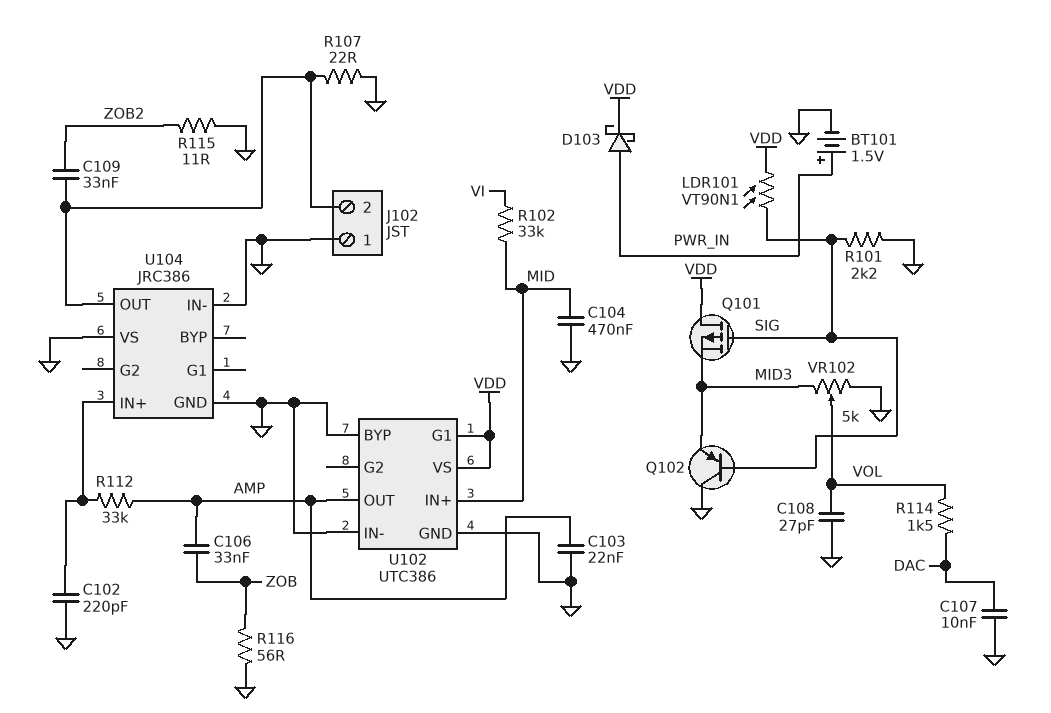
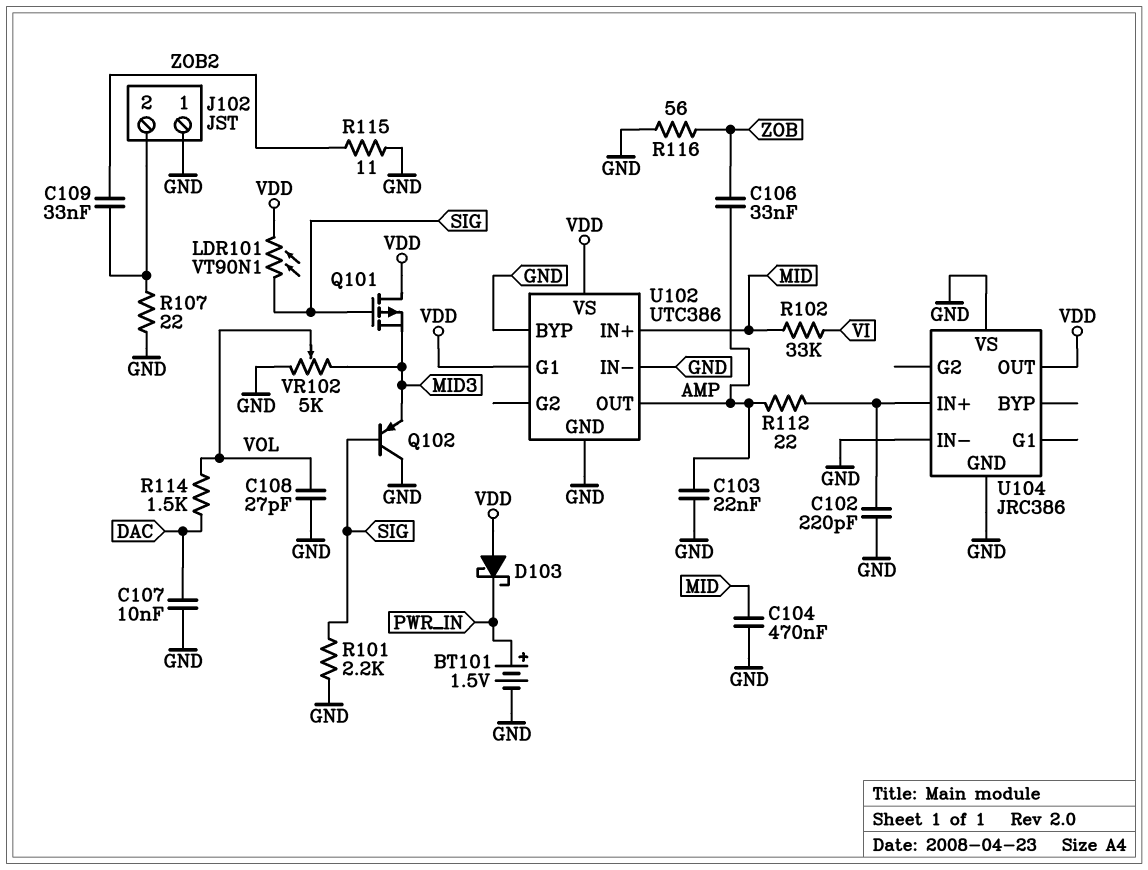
D103: schottky (A PWR_IN, K VDD) -> schottky (A VDD, K PWR_IN)
R112: 33k (AMP, U104/IN+) -> 22 (AMP, U104/IN+)
U104 pin OUT: J102/2 -> VDD

